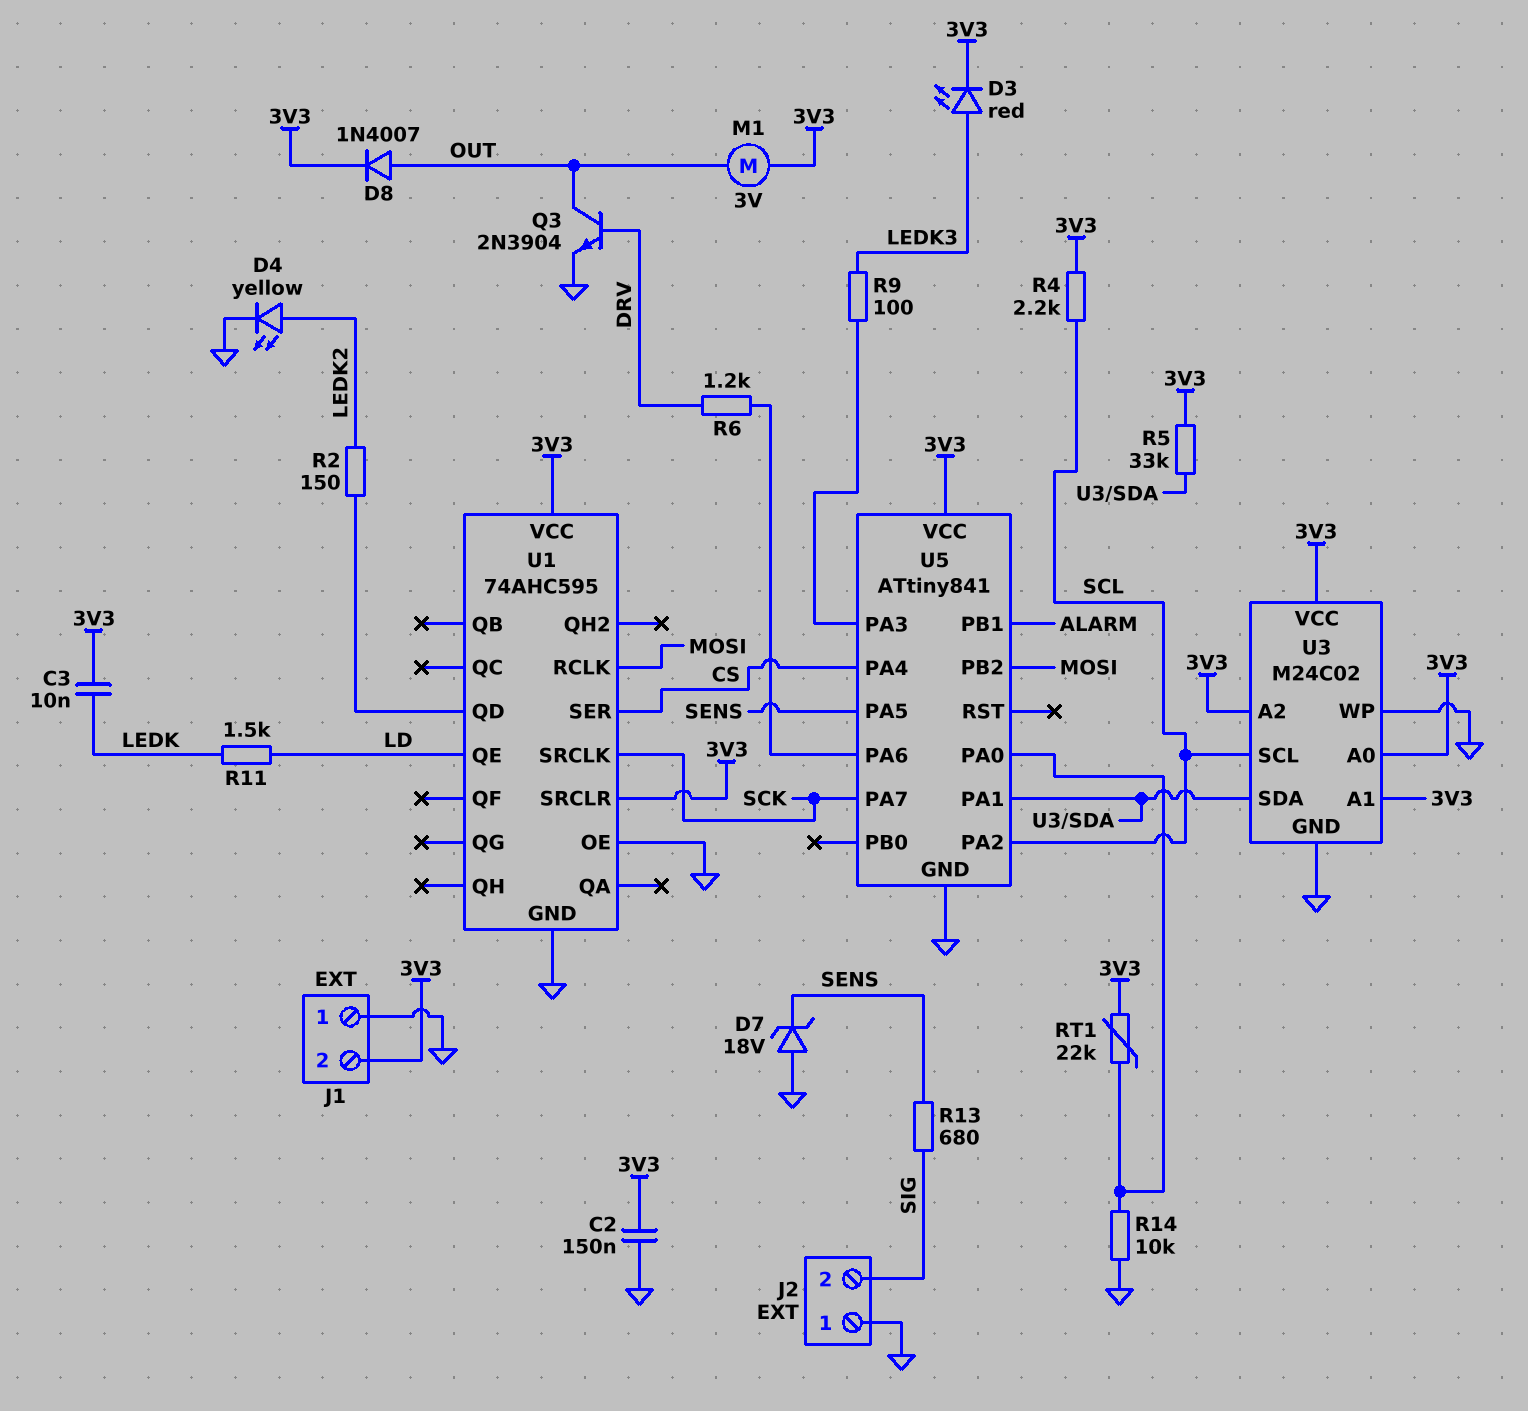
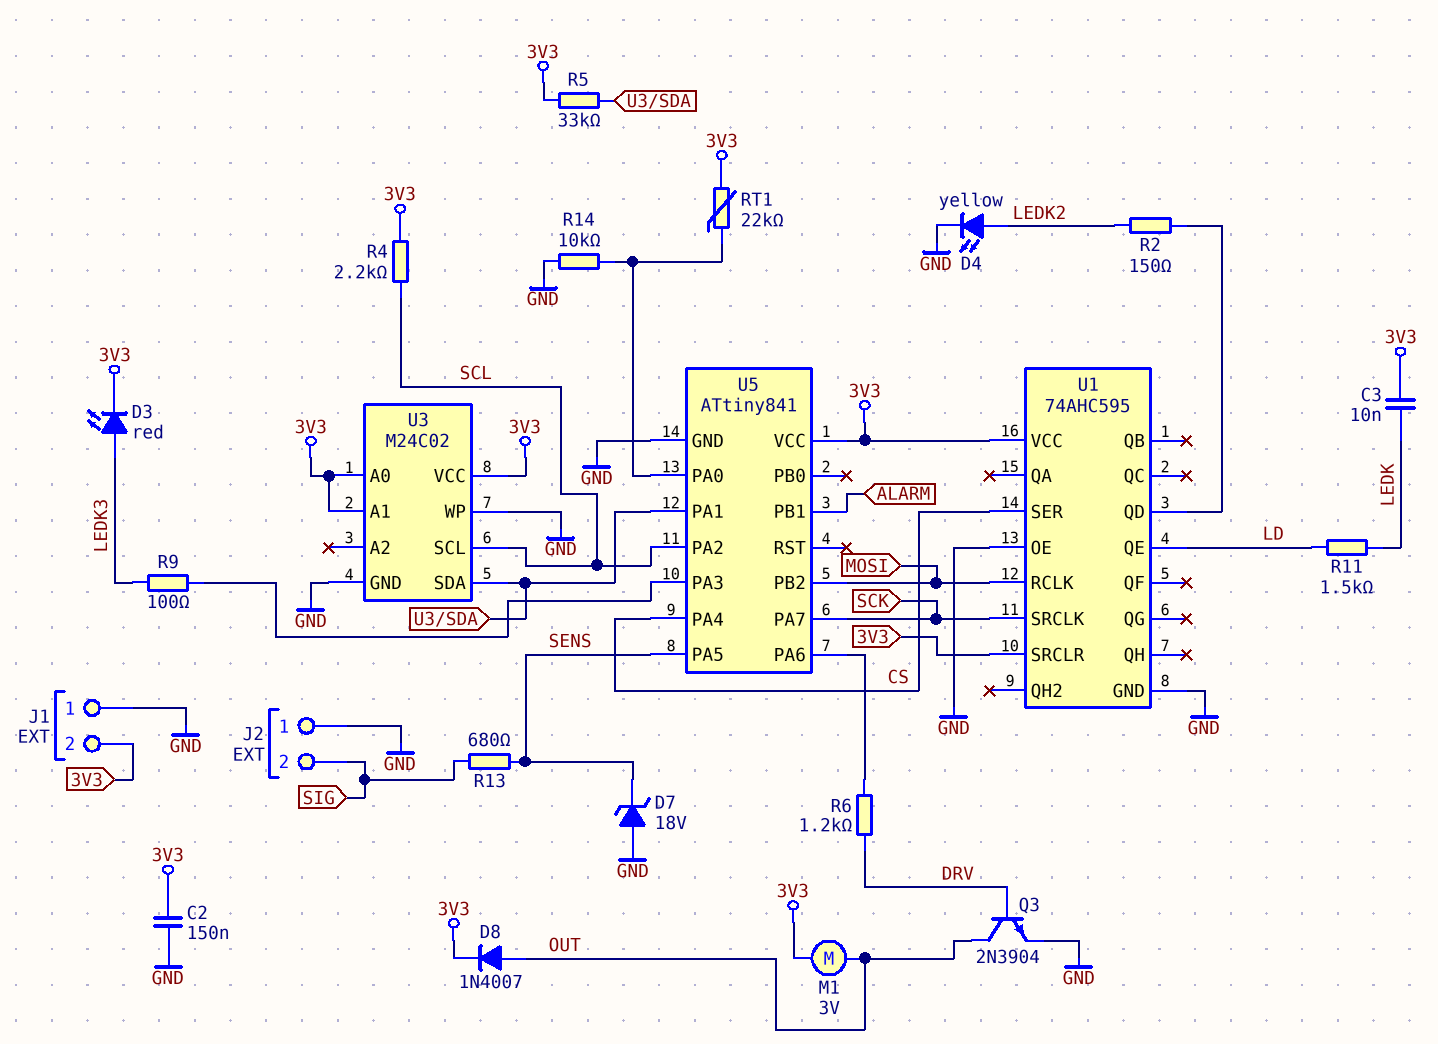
U3 pin A2: 3V3 -> none

